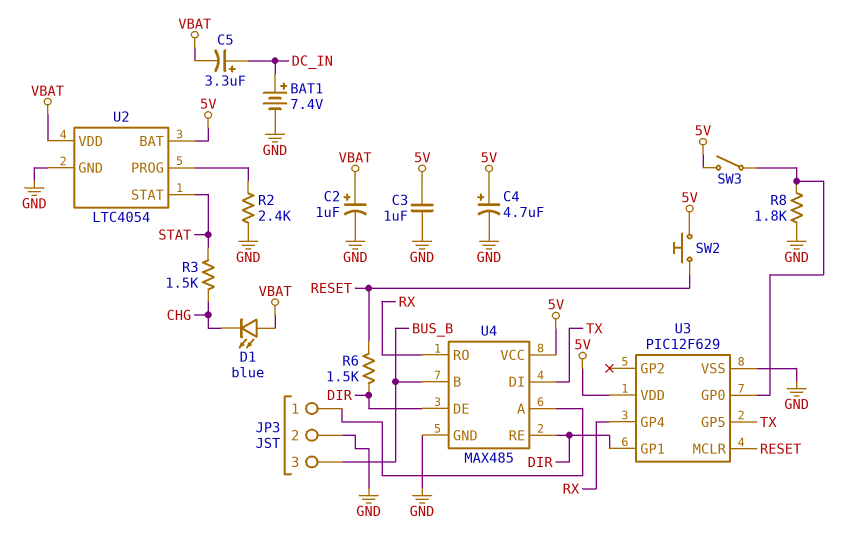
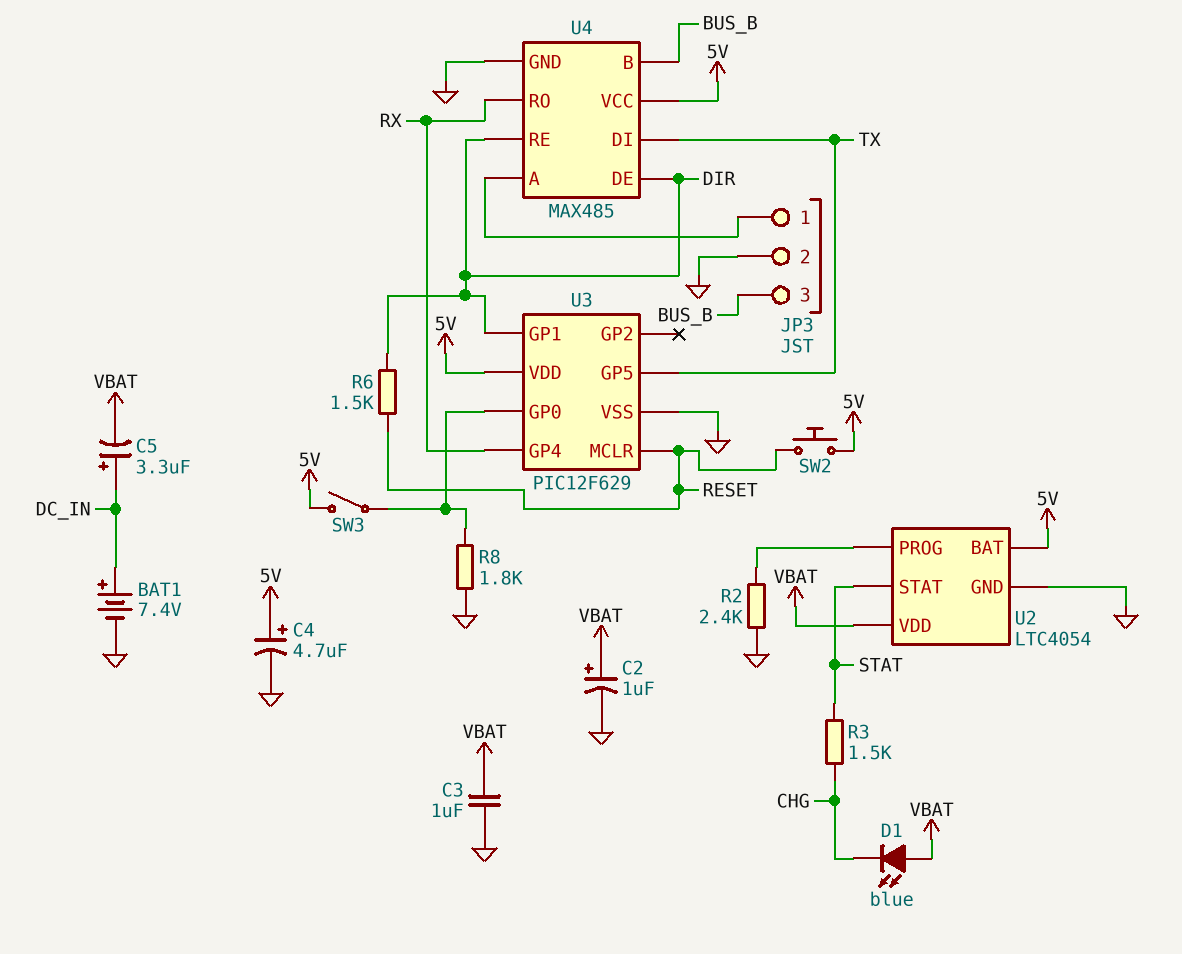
C3: 1uF (5V, GND) -> 1uF (GND, VBAT)

